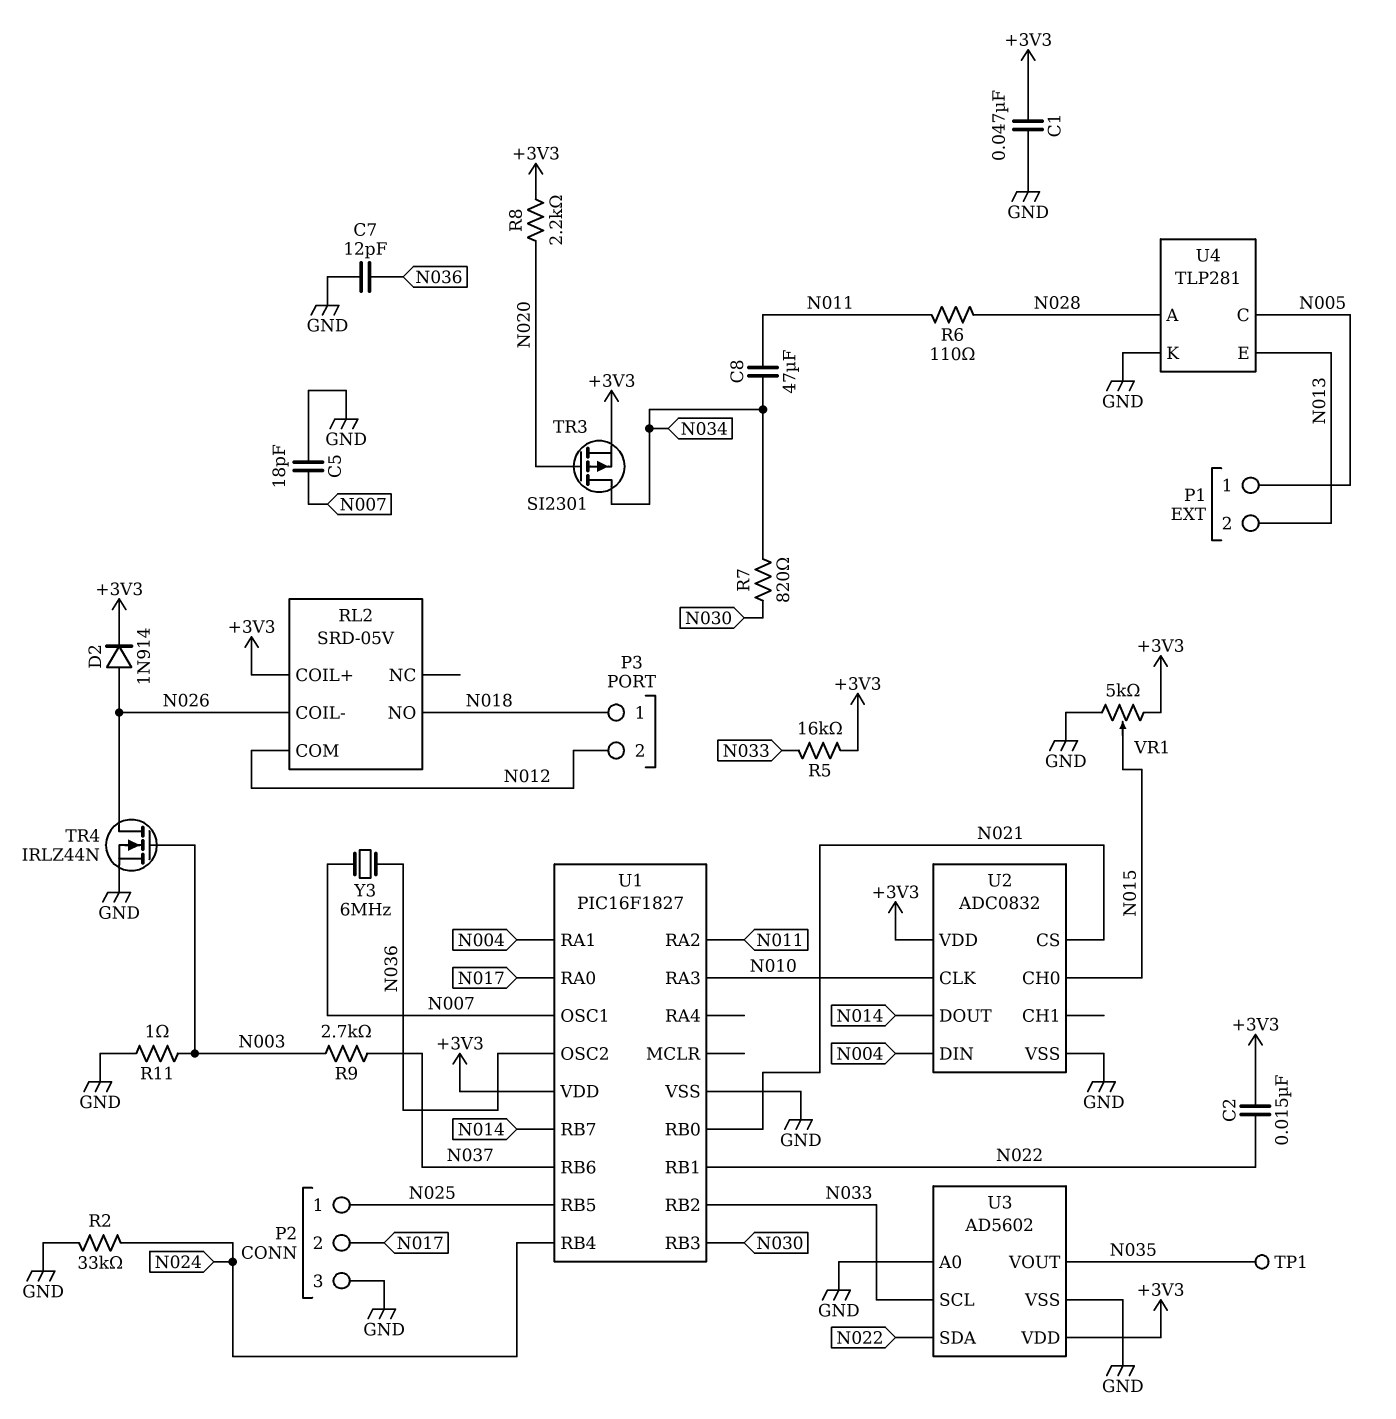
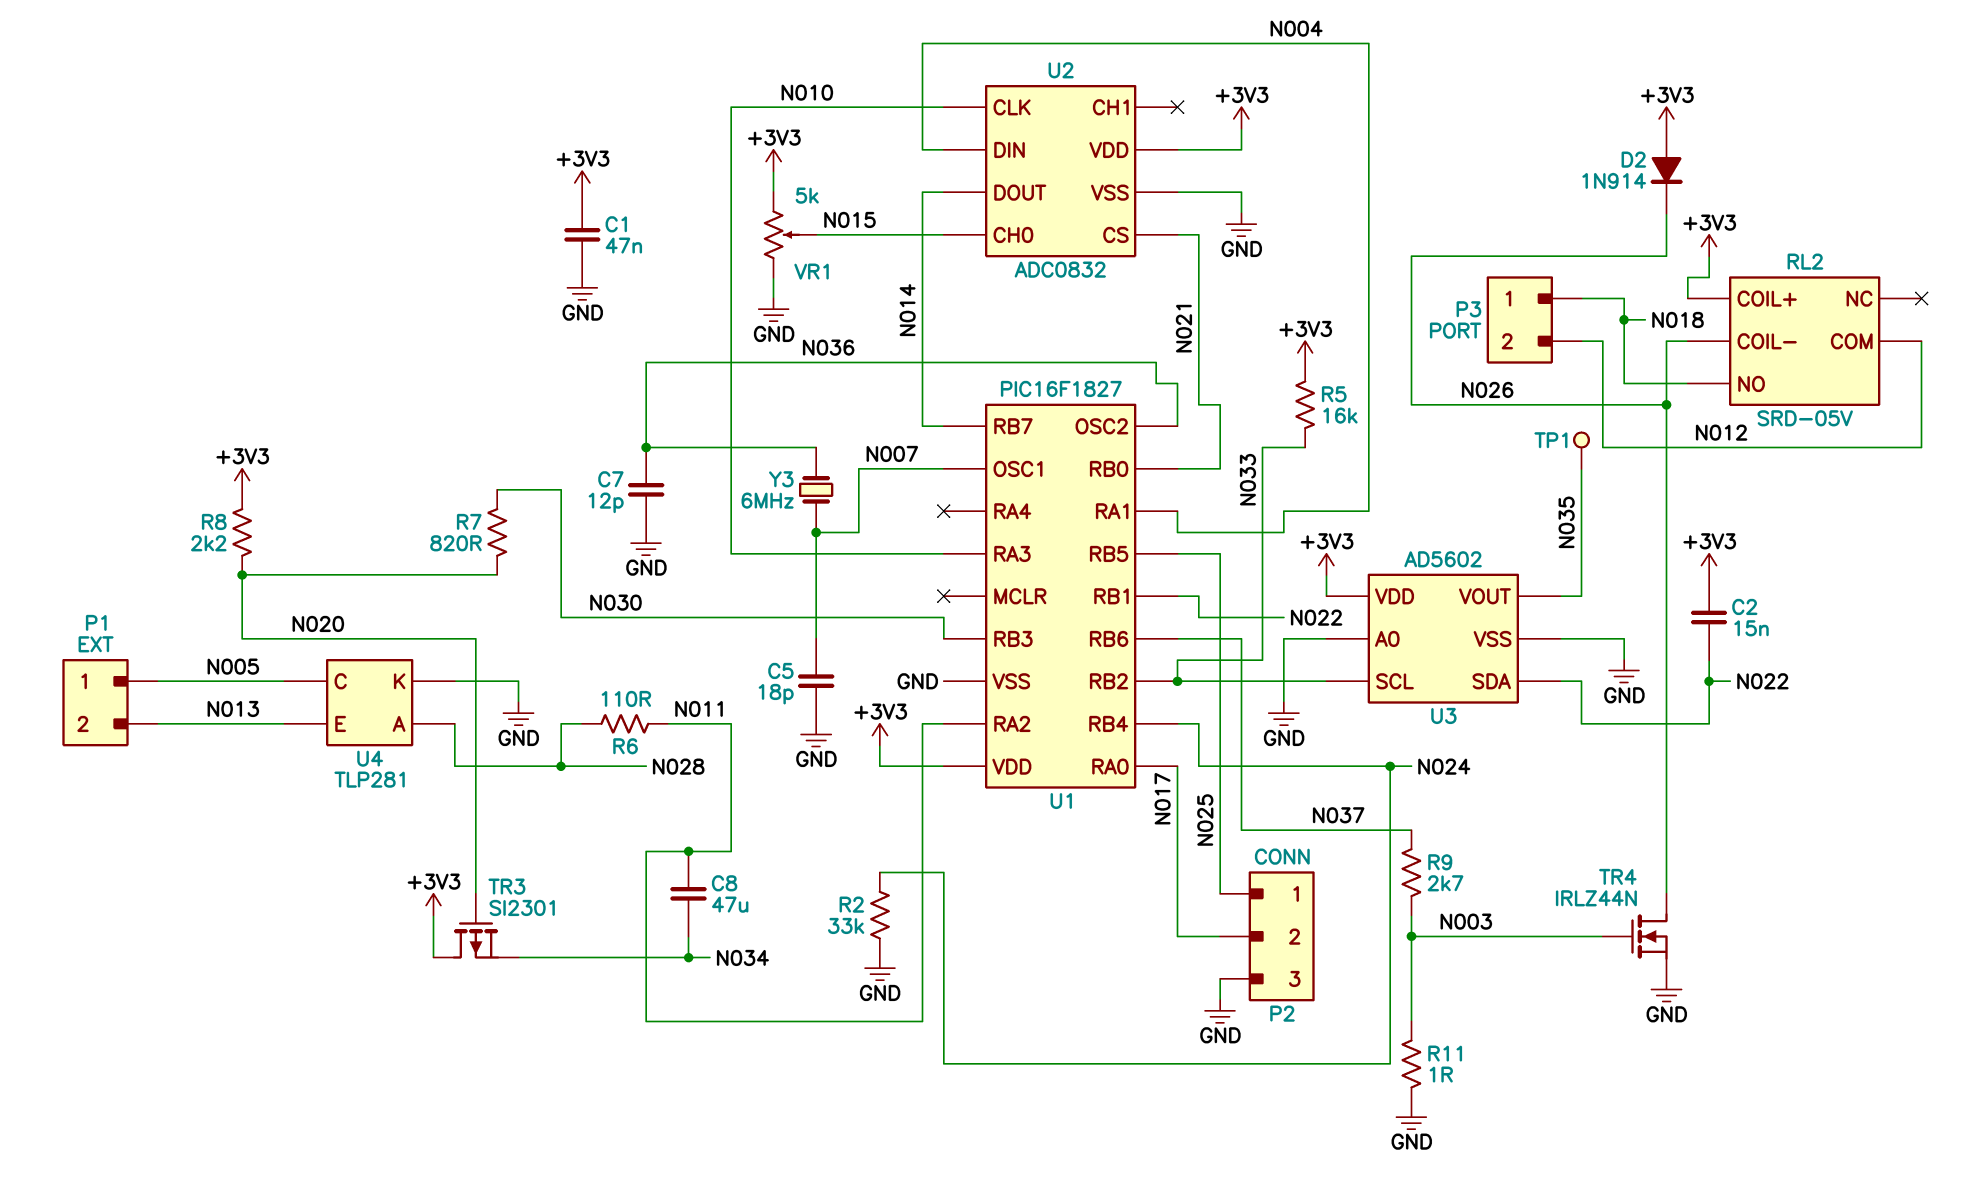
D2: diode 1N914 (A N026, K +3V3) -> diode 1N914 (A +3V3, K N026)
R7: 820 (N030, N034) -> 820 (N020, N030)
TR3: PMOS SI2301 (G N020, D N034, S +3V3) -> PMOS SI2301 (G N020, D +3V3, S N034)

